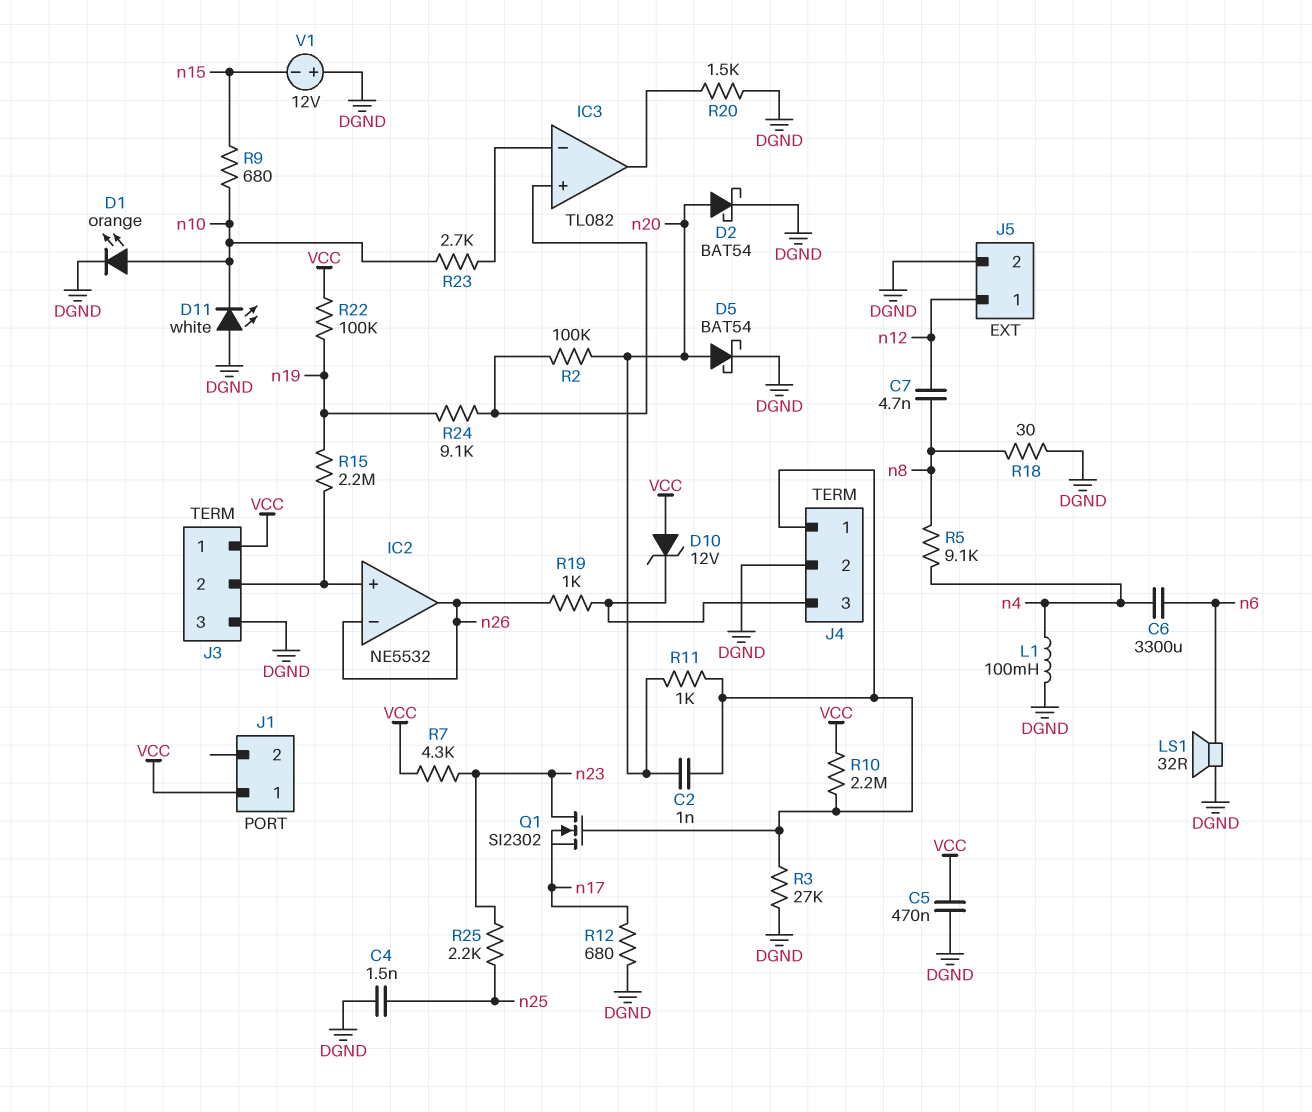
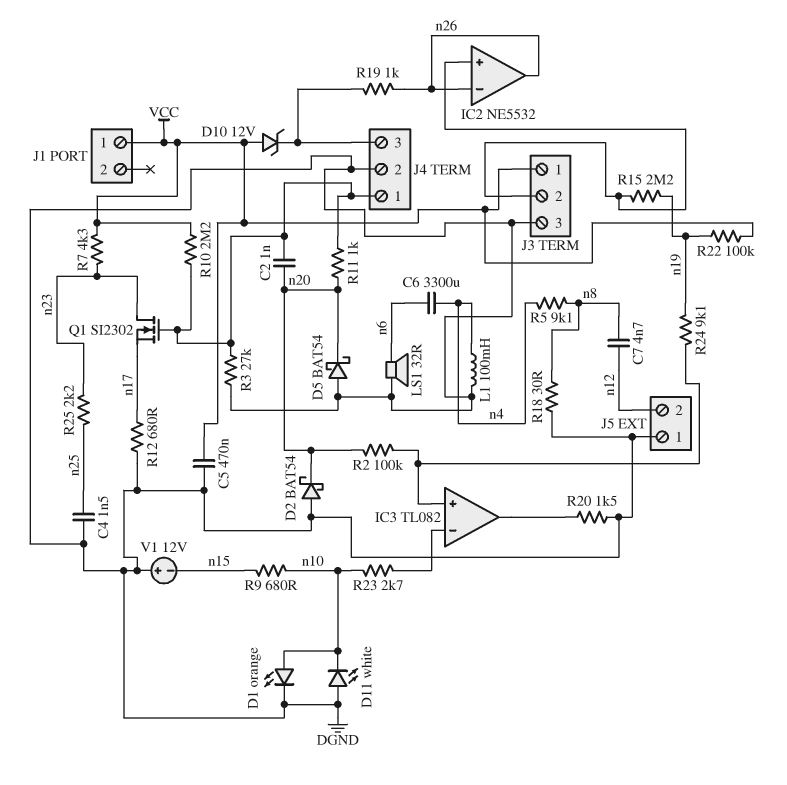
D2: schottky BAT54 (A n20, K DGND) -> schottky BAT54 (A DGND, K n20)
D5: schottky BAT54 (A n20, K DGND) -> schottky BAT54 (A DGND, K n20)
J5 pin 1: n12 -> DGND
J5 pin 2: DGND -> n12

